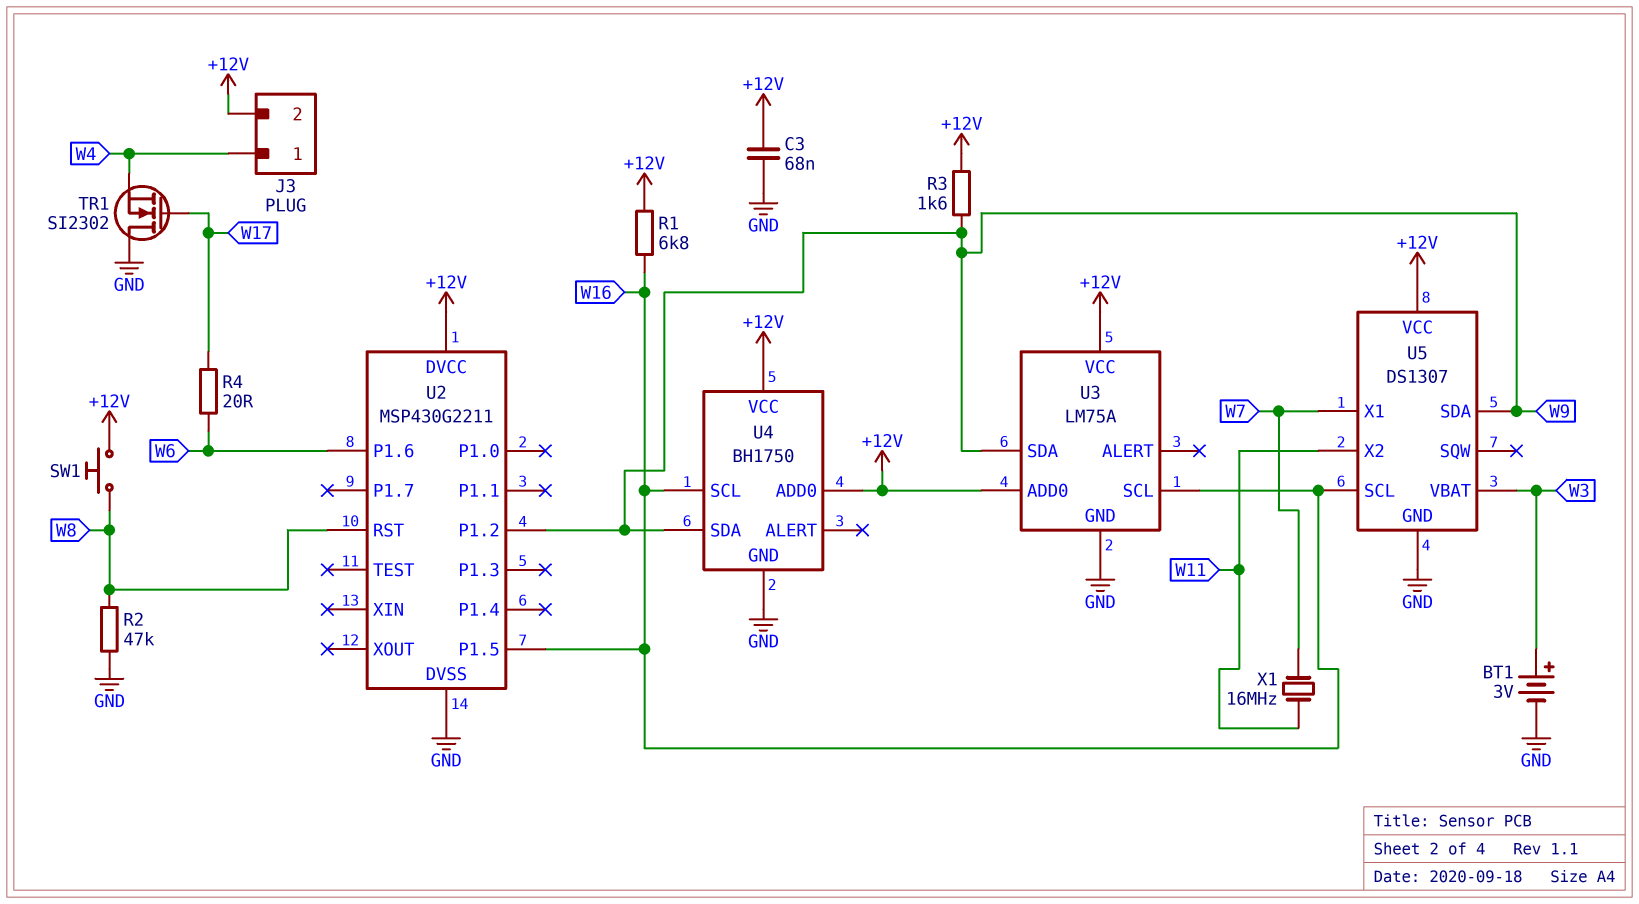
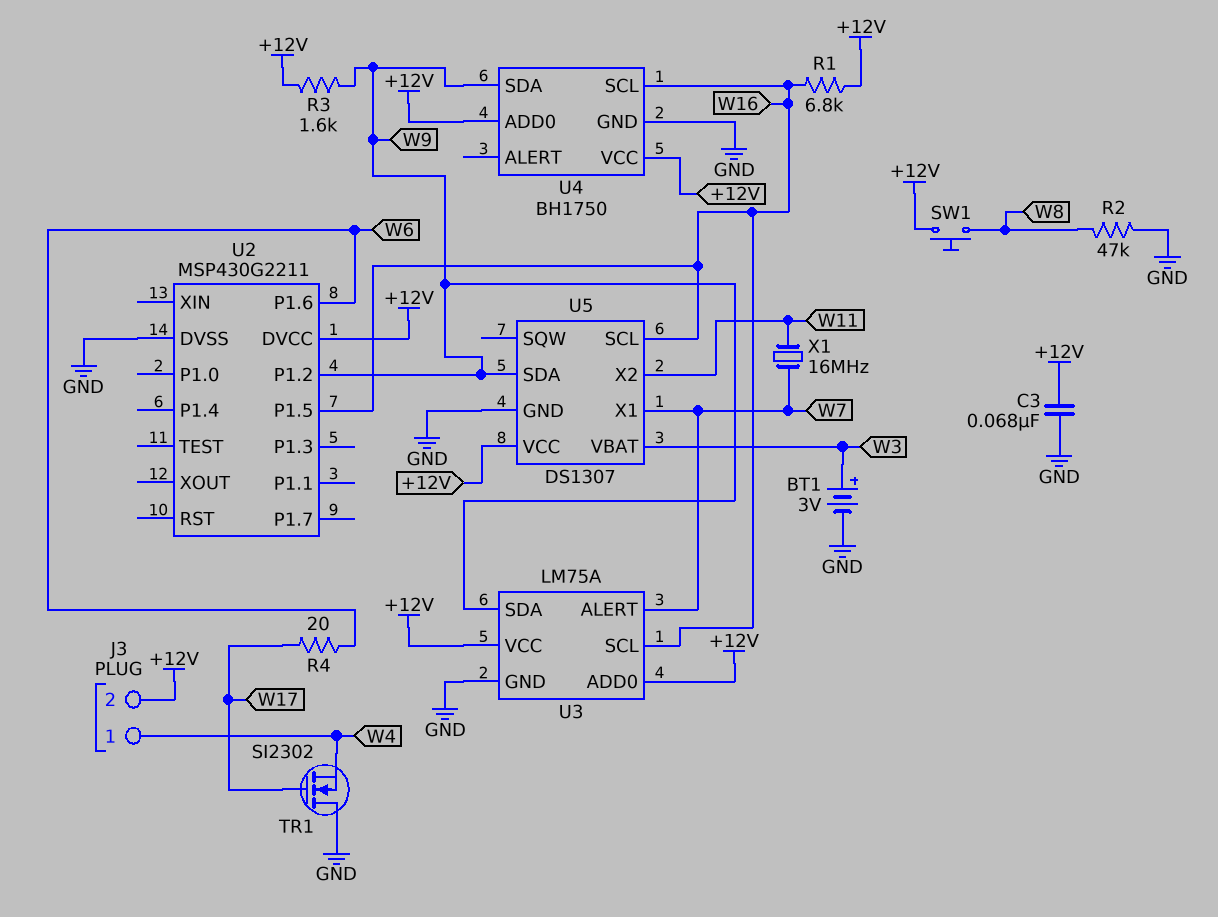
U2 pin RST: W8 -> none
U3 pin ALERT: none -> W7

